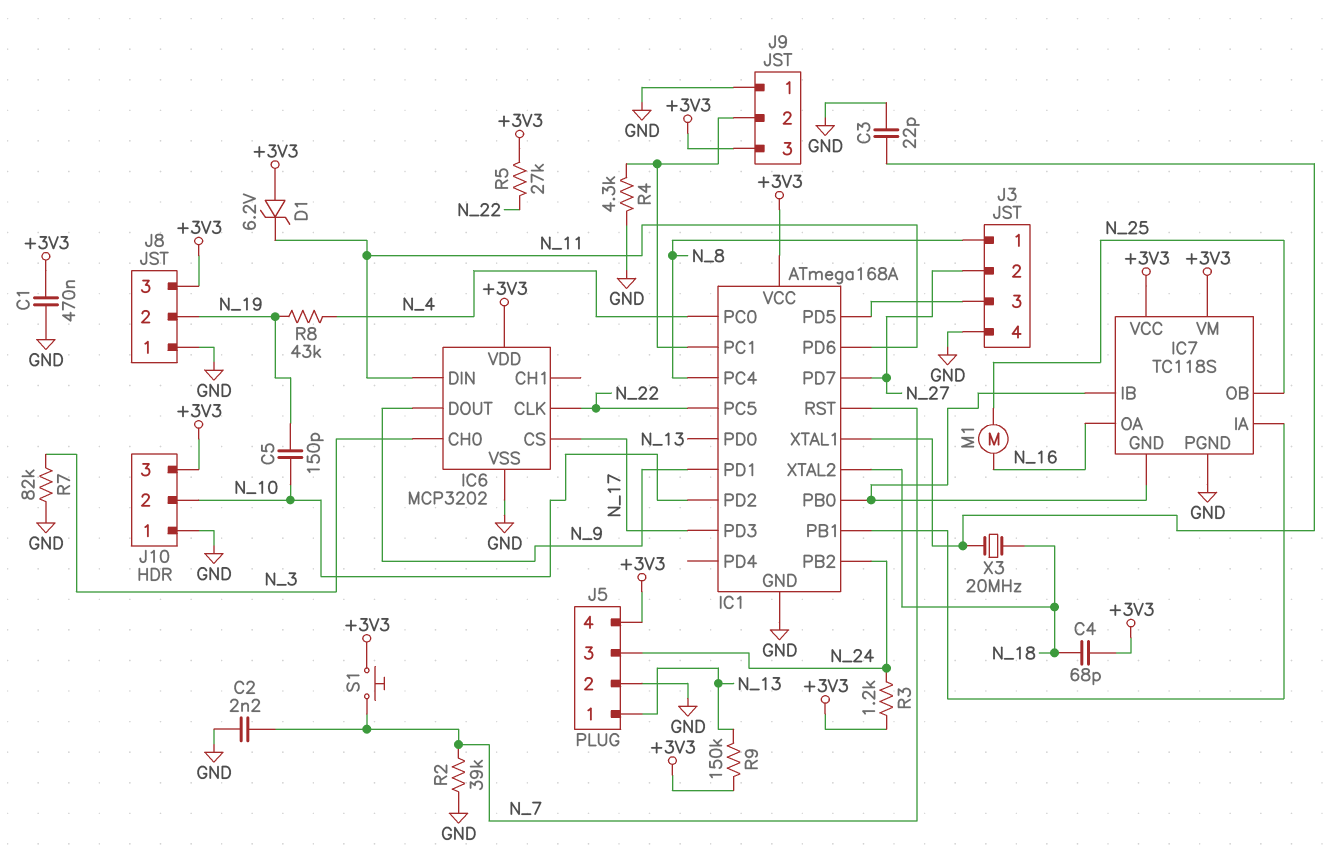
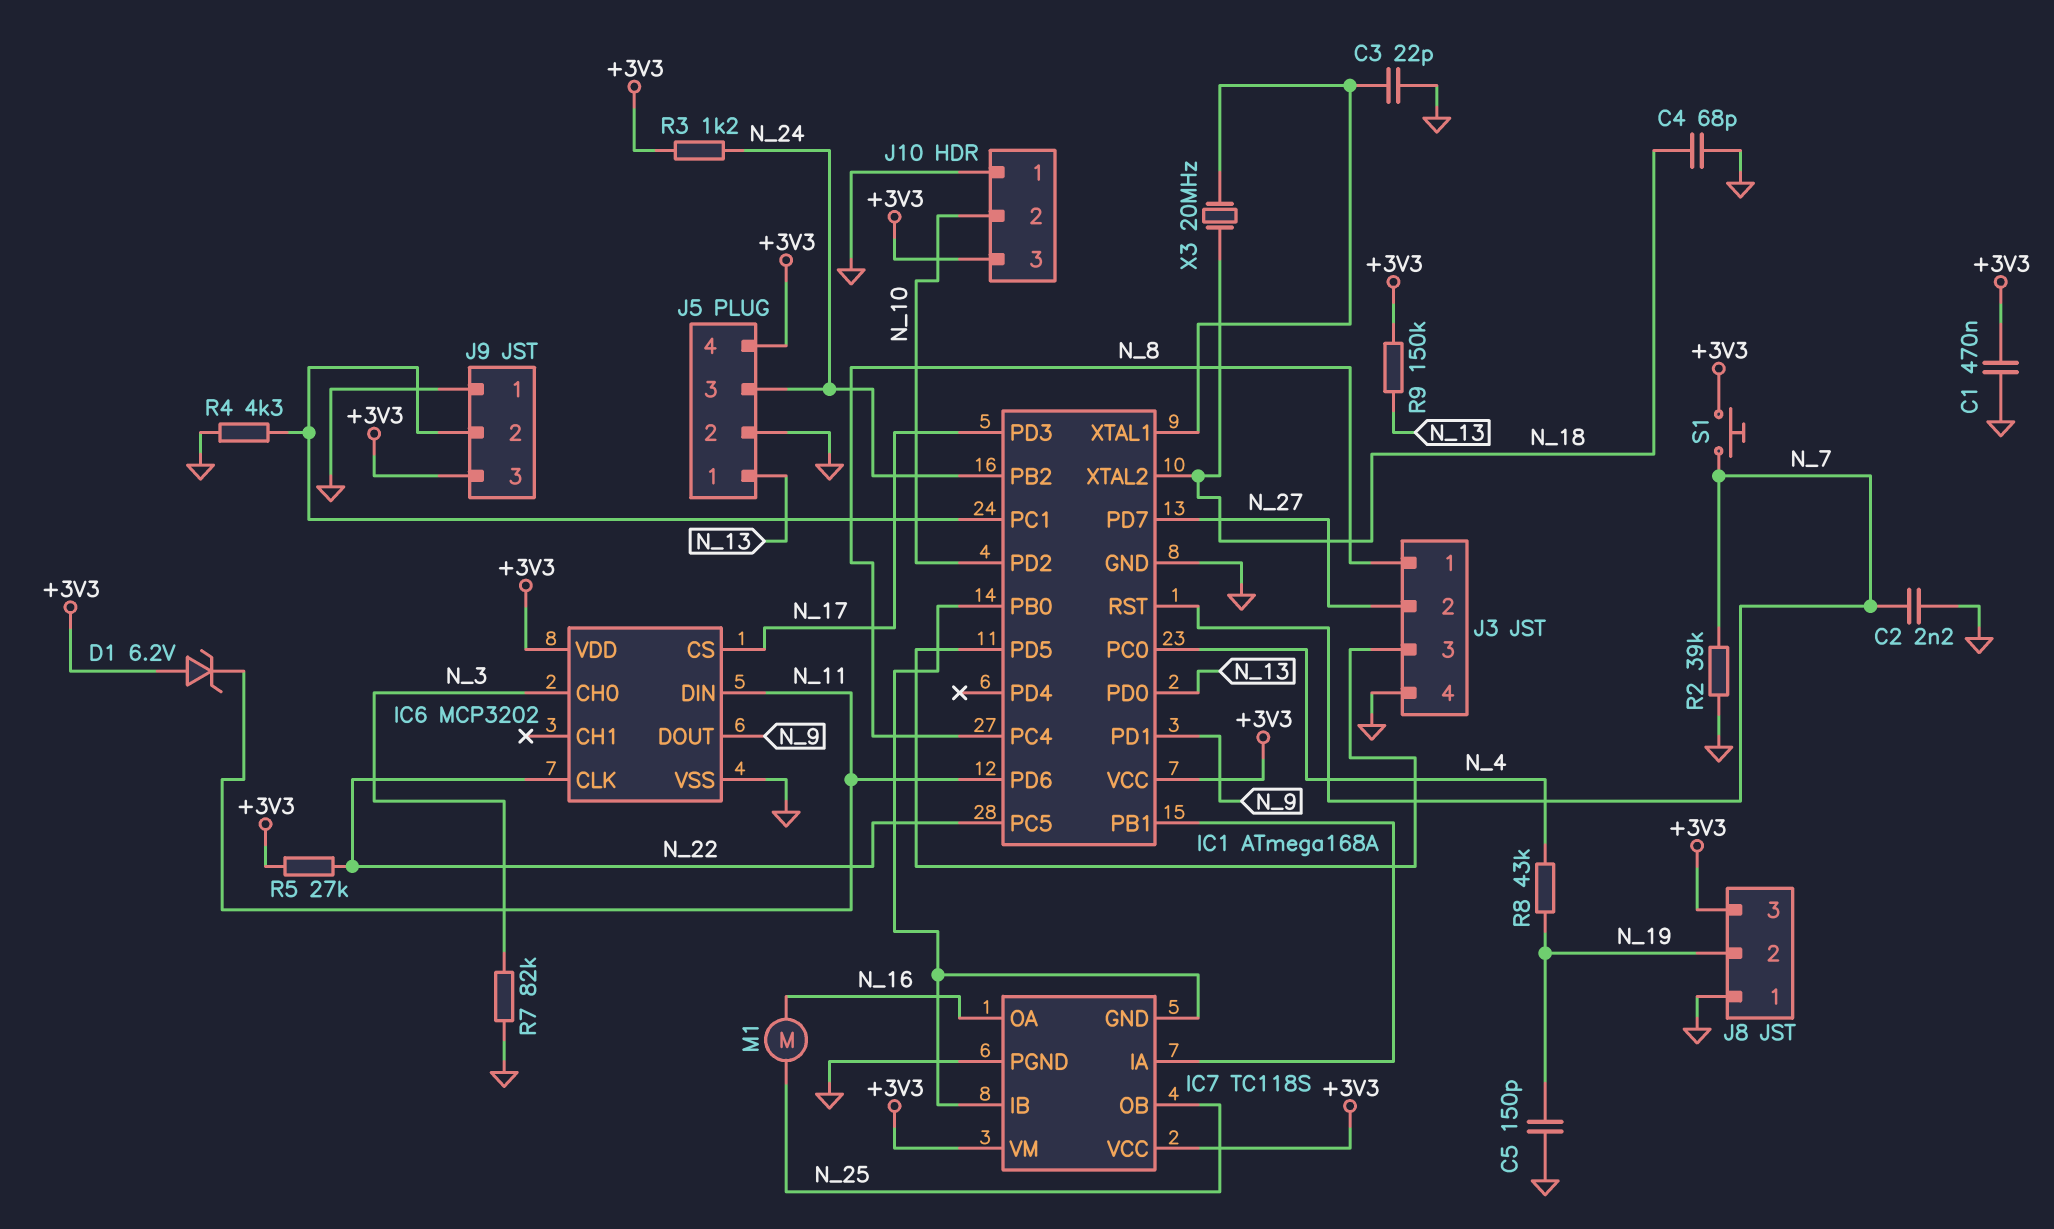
C4: 68pF (+3V3, N_18) -> 68pF (GND, N_18)
C5: 150pF (N_10, N_19) -> 150pF (GND, N_19)

